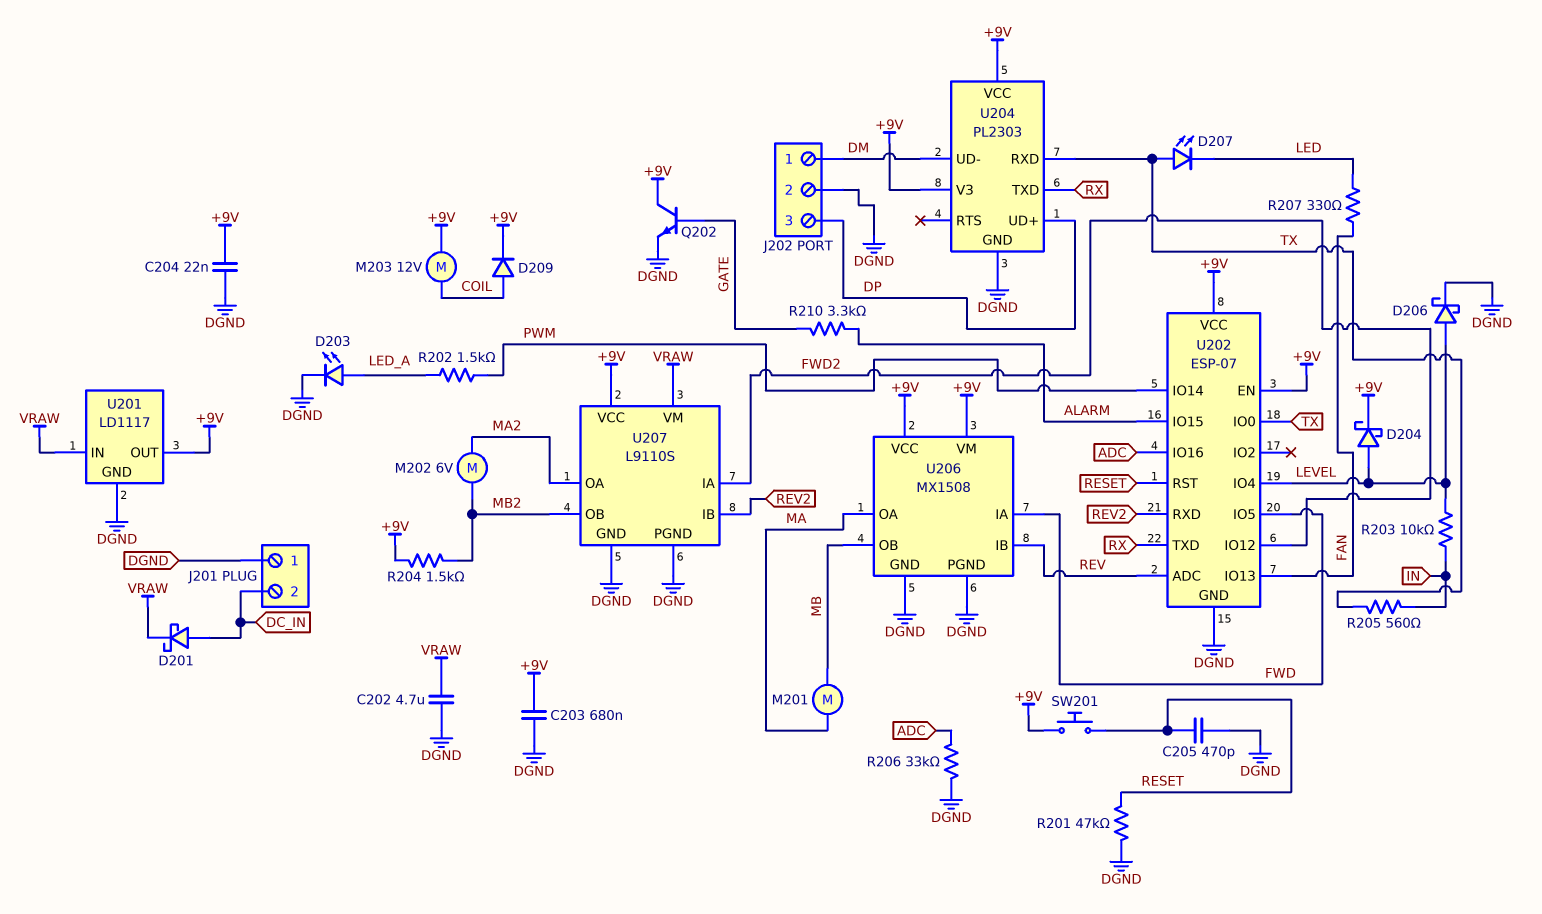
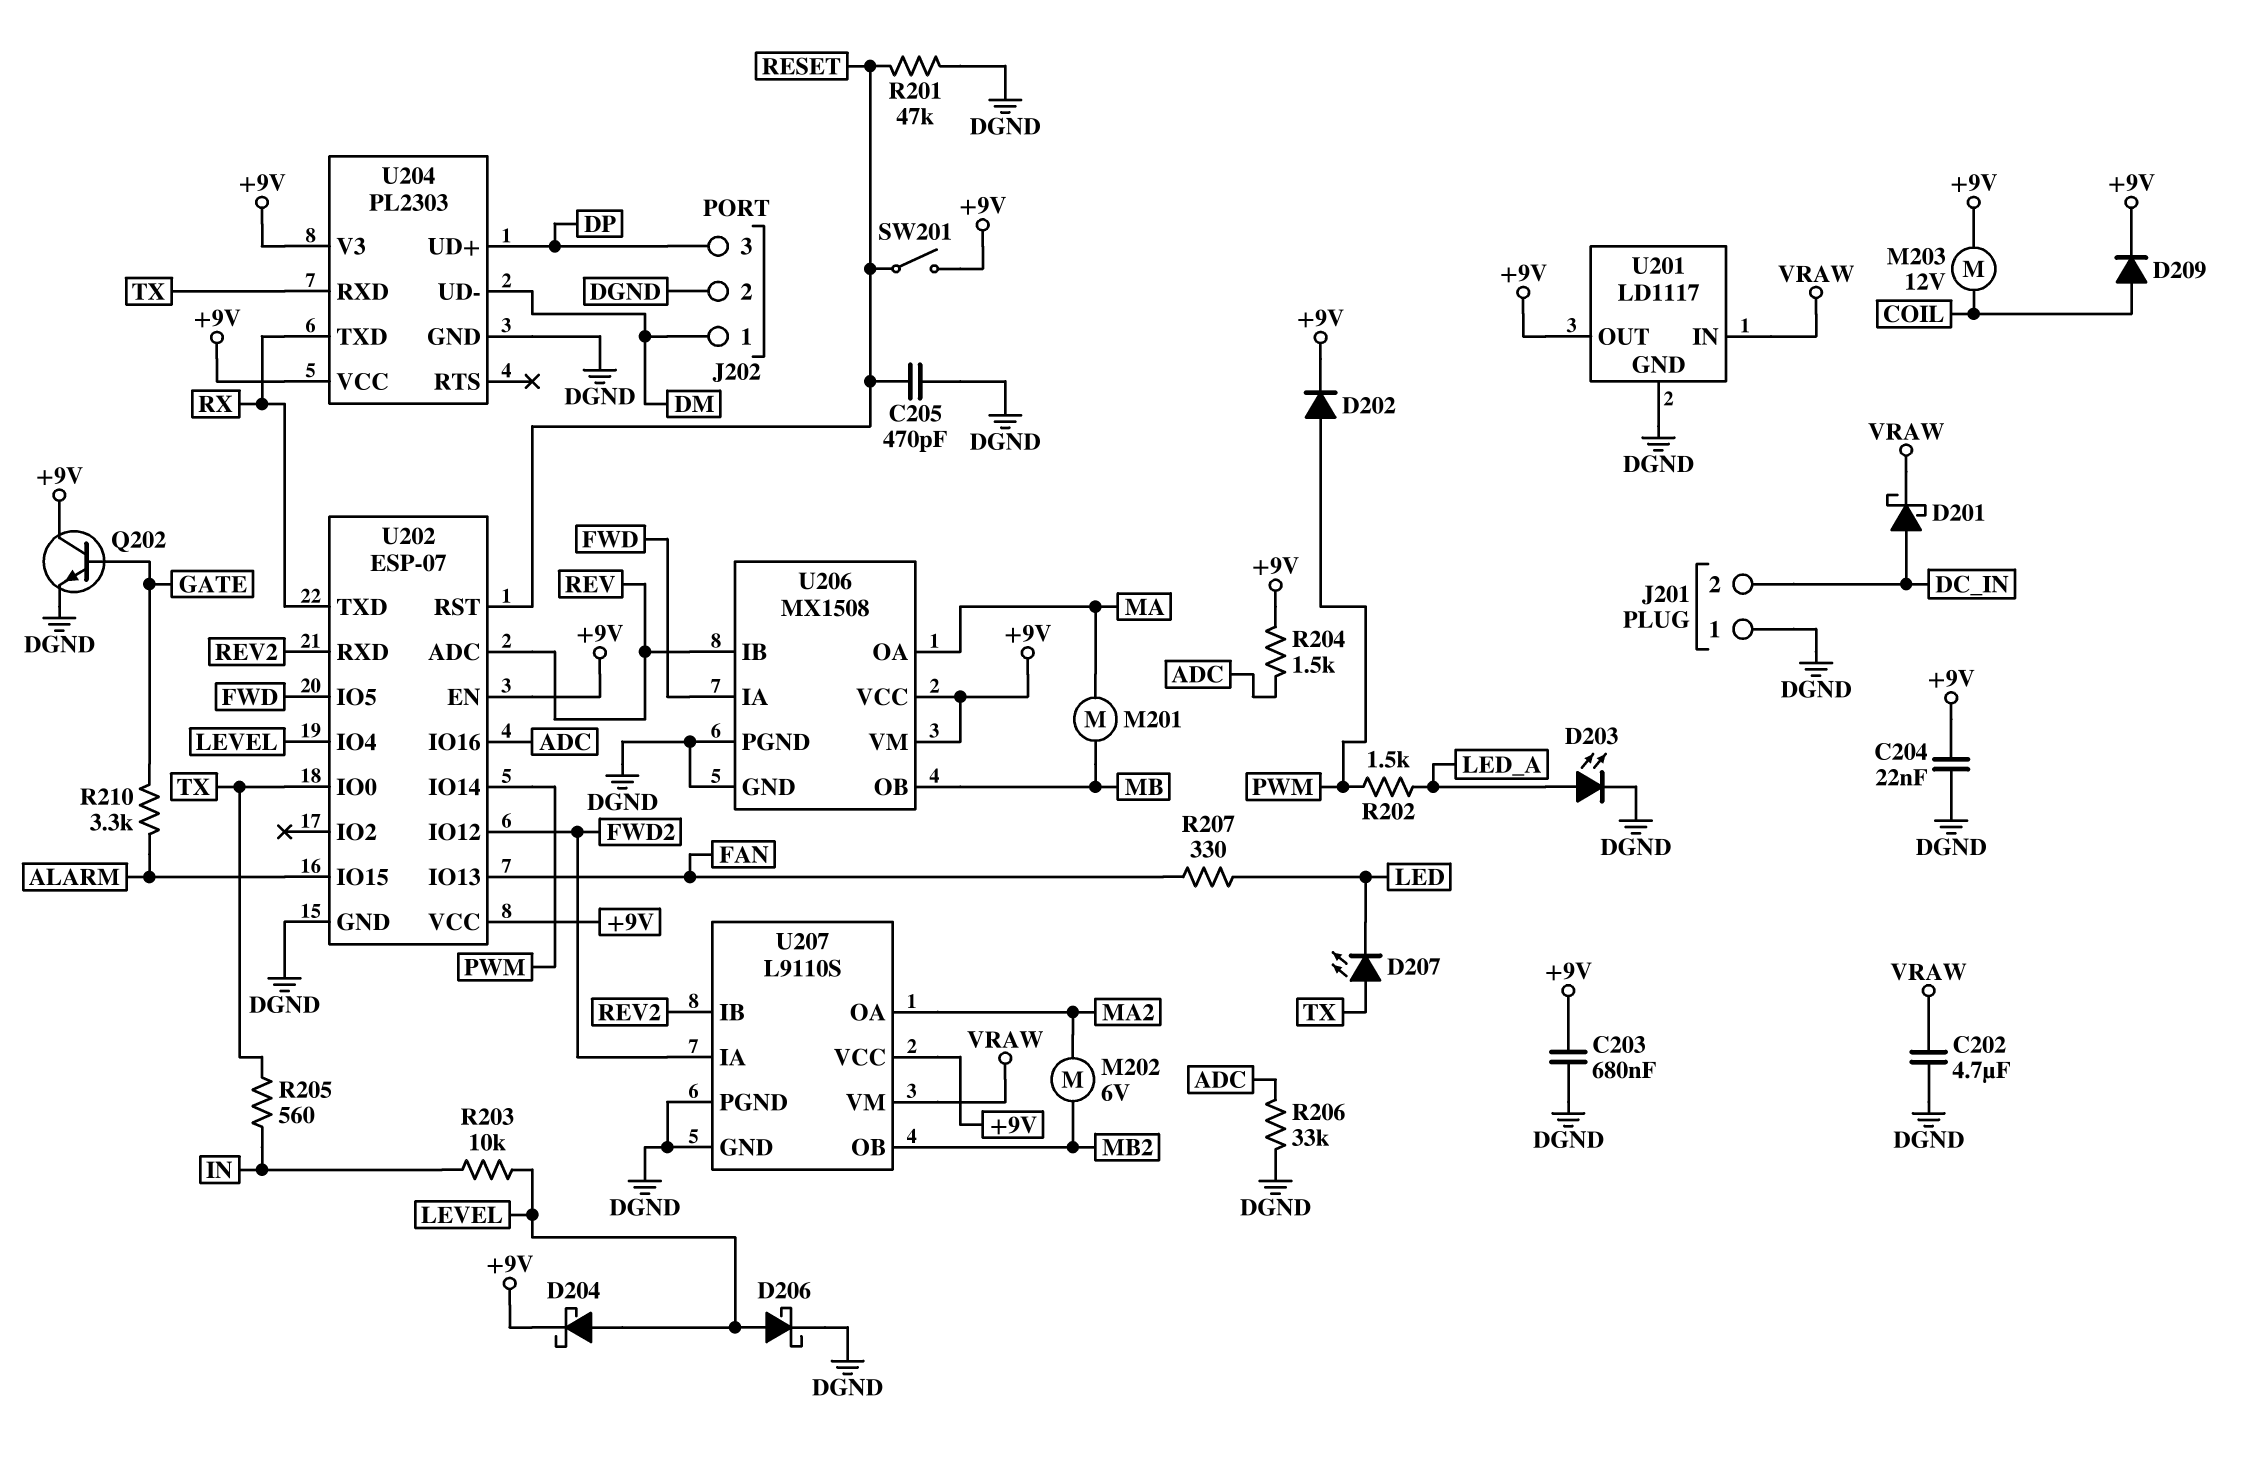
D202: none -> diode (A PWM, K +9V)
R204: 1.5k (+9V, MB2) -> 1.5k (+9V, ADC)
SW201: button (+9V, RESET) -> switch (+9V, RESET)

